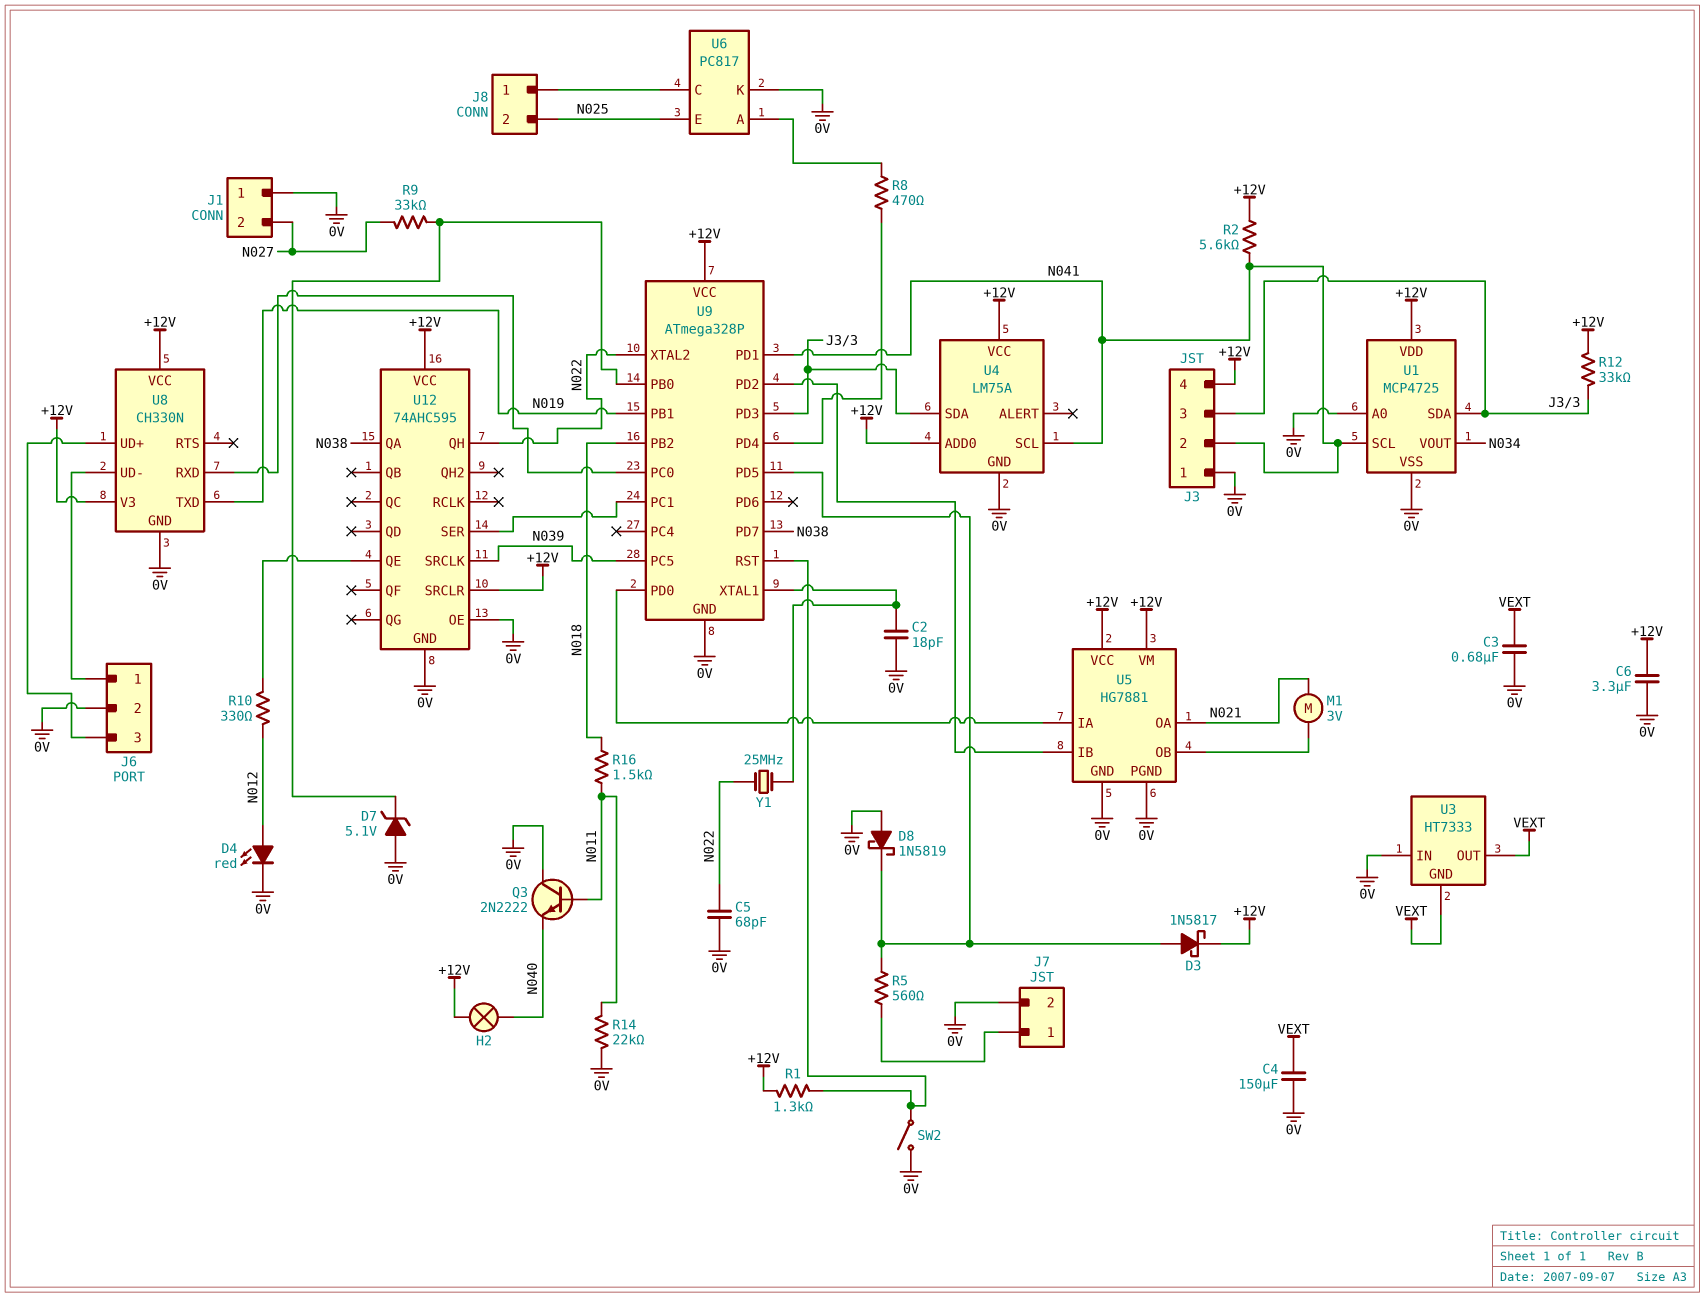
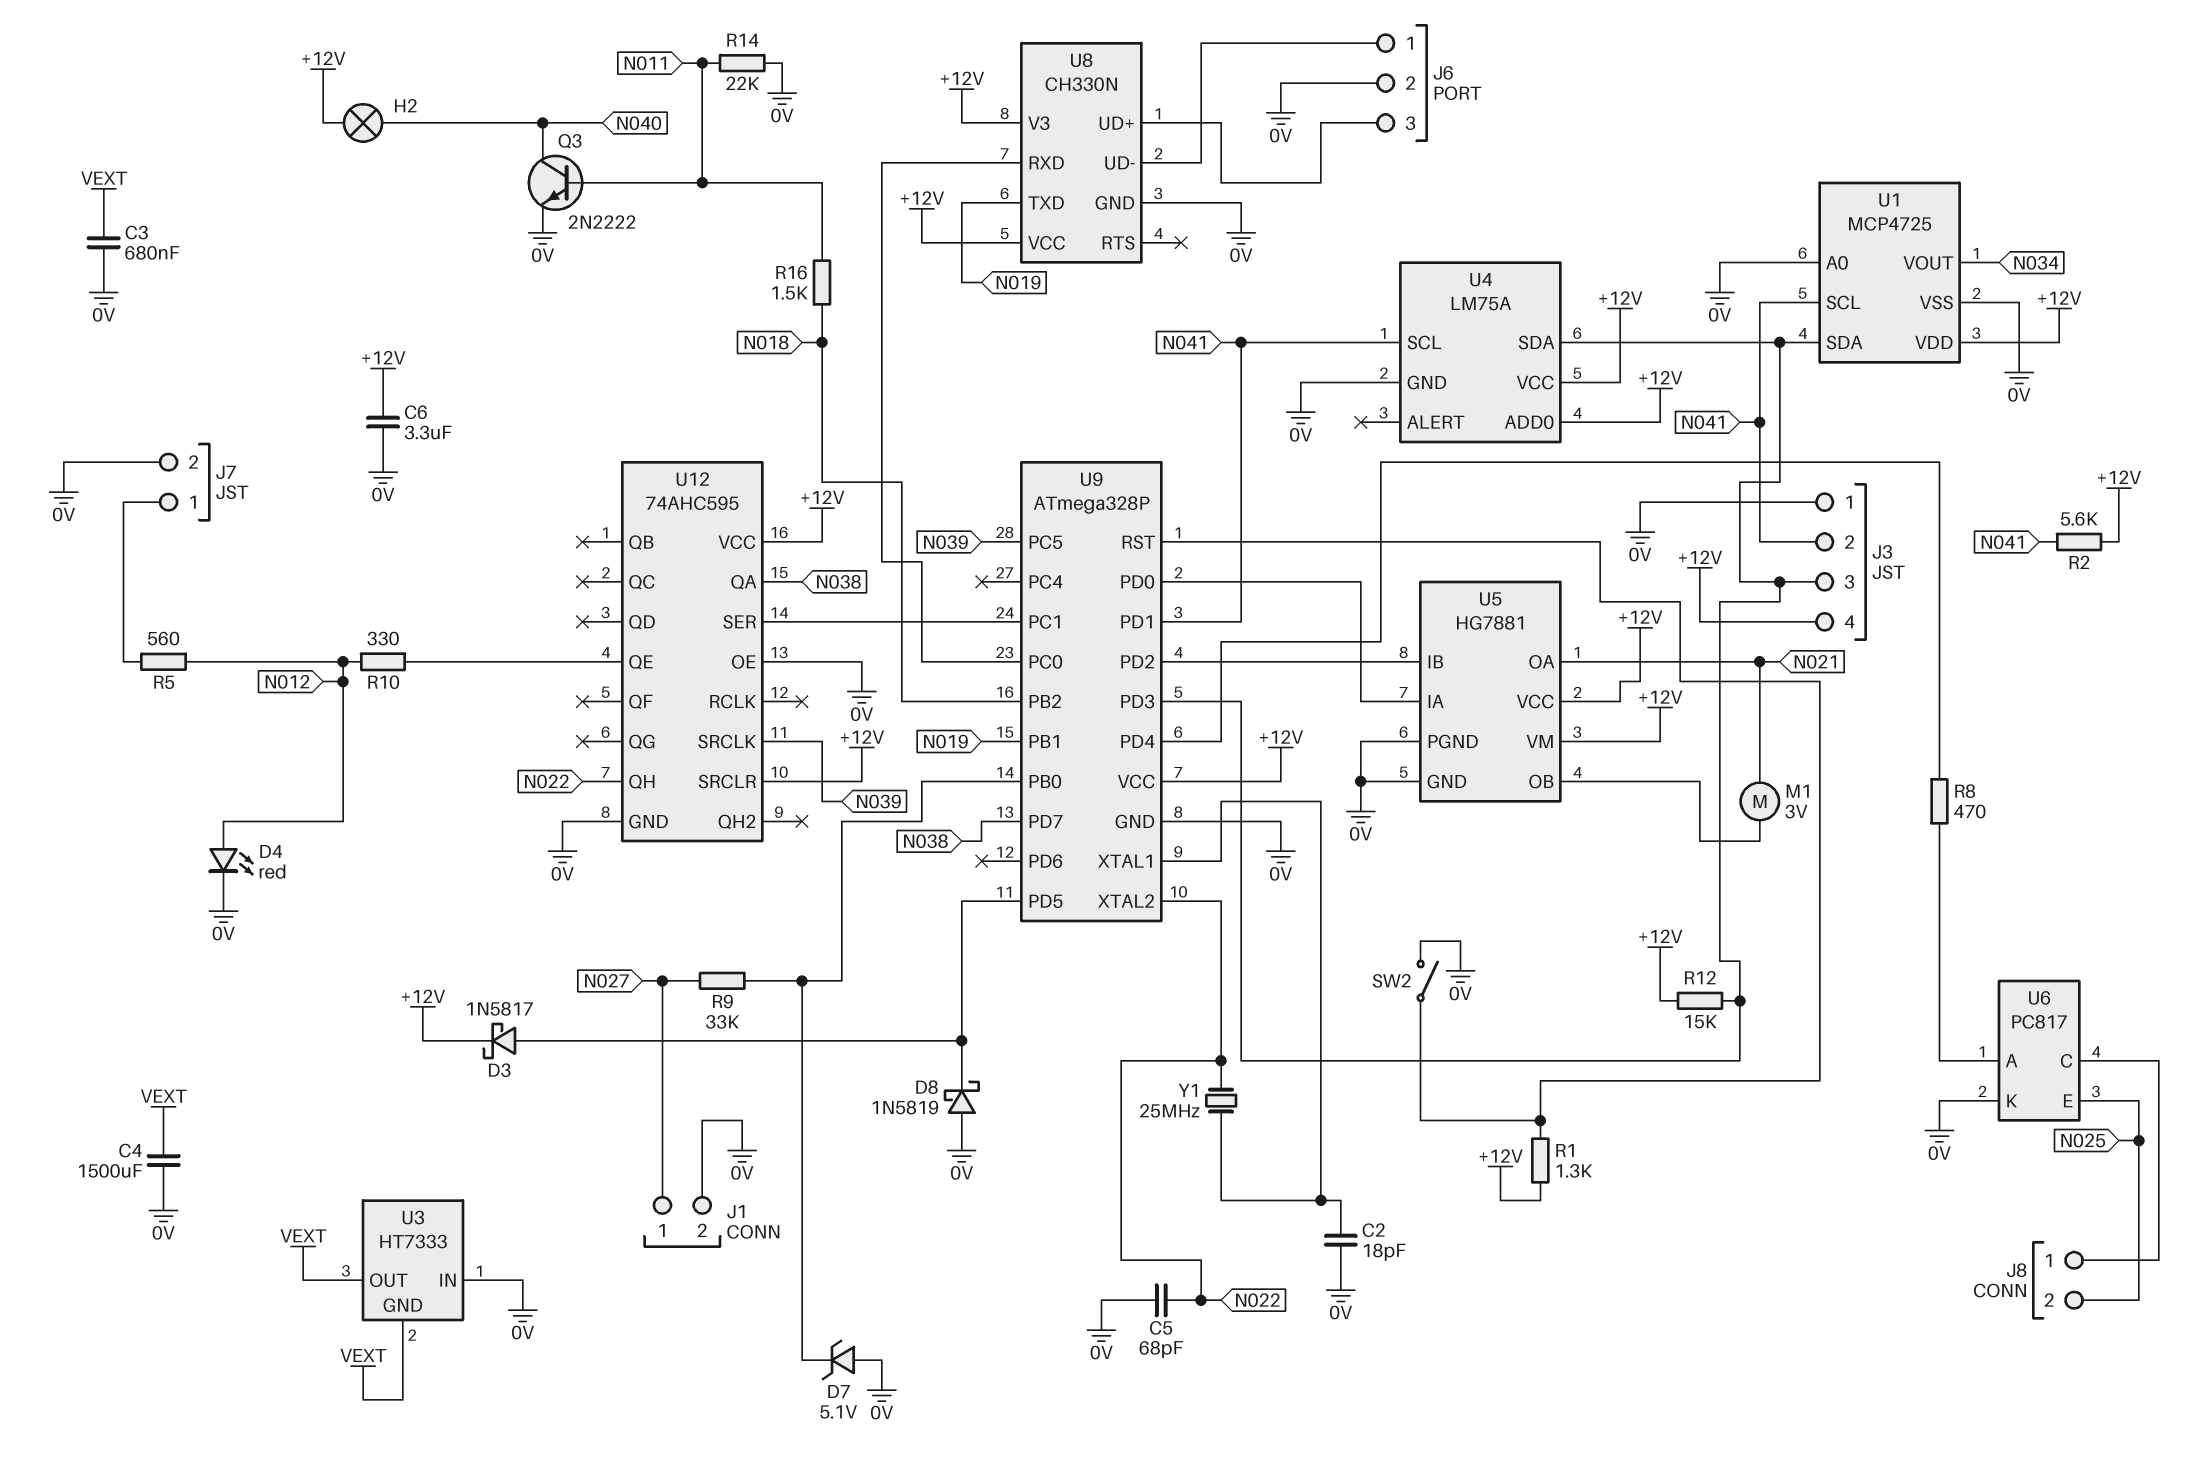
C4: 150uF (0V, VEXT) -> 1500uF (0V, VEXT)
J1 pin 1: 0V -> N027
J1 pin 2: N027 -> 0V
Q3: NPN 2N2222 (B N011, C 0V, E N040) -> NPN 2N2222 (B N011, C N040, E 0V)
R5: 560 (J7/1, U9/PD5) -> 560 (J7/1, N012)
R12: 33k (+12V, J3/3) -> 15k (+12V, J3/3)

